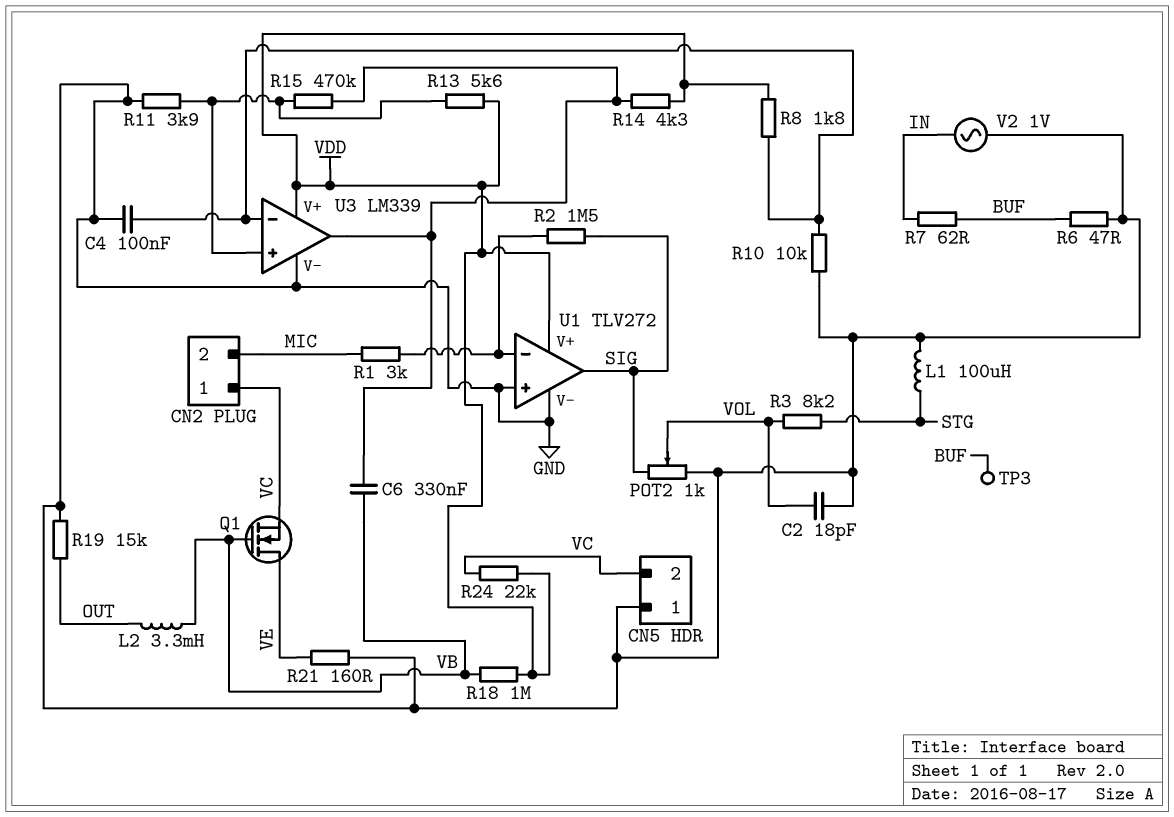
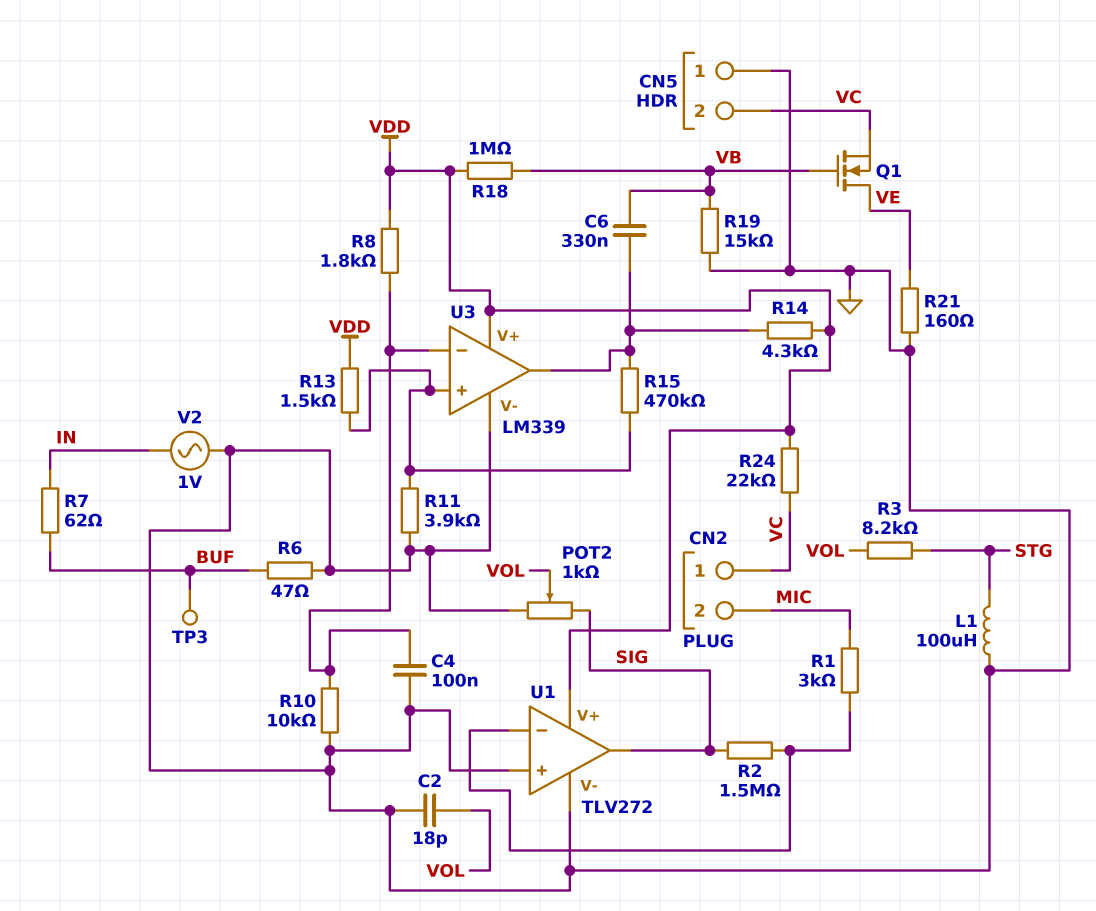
L2: 3.3mH (OUT, VB) -> none
R13: 5.6k (U3/in+, VDD) -> 1.5k (U3/in+, VDD)
R19: 15k (GND, OUT) -> 15k (GND, VB)

